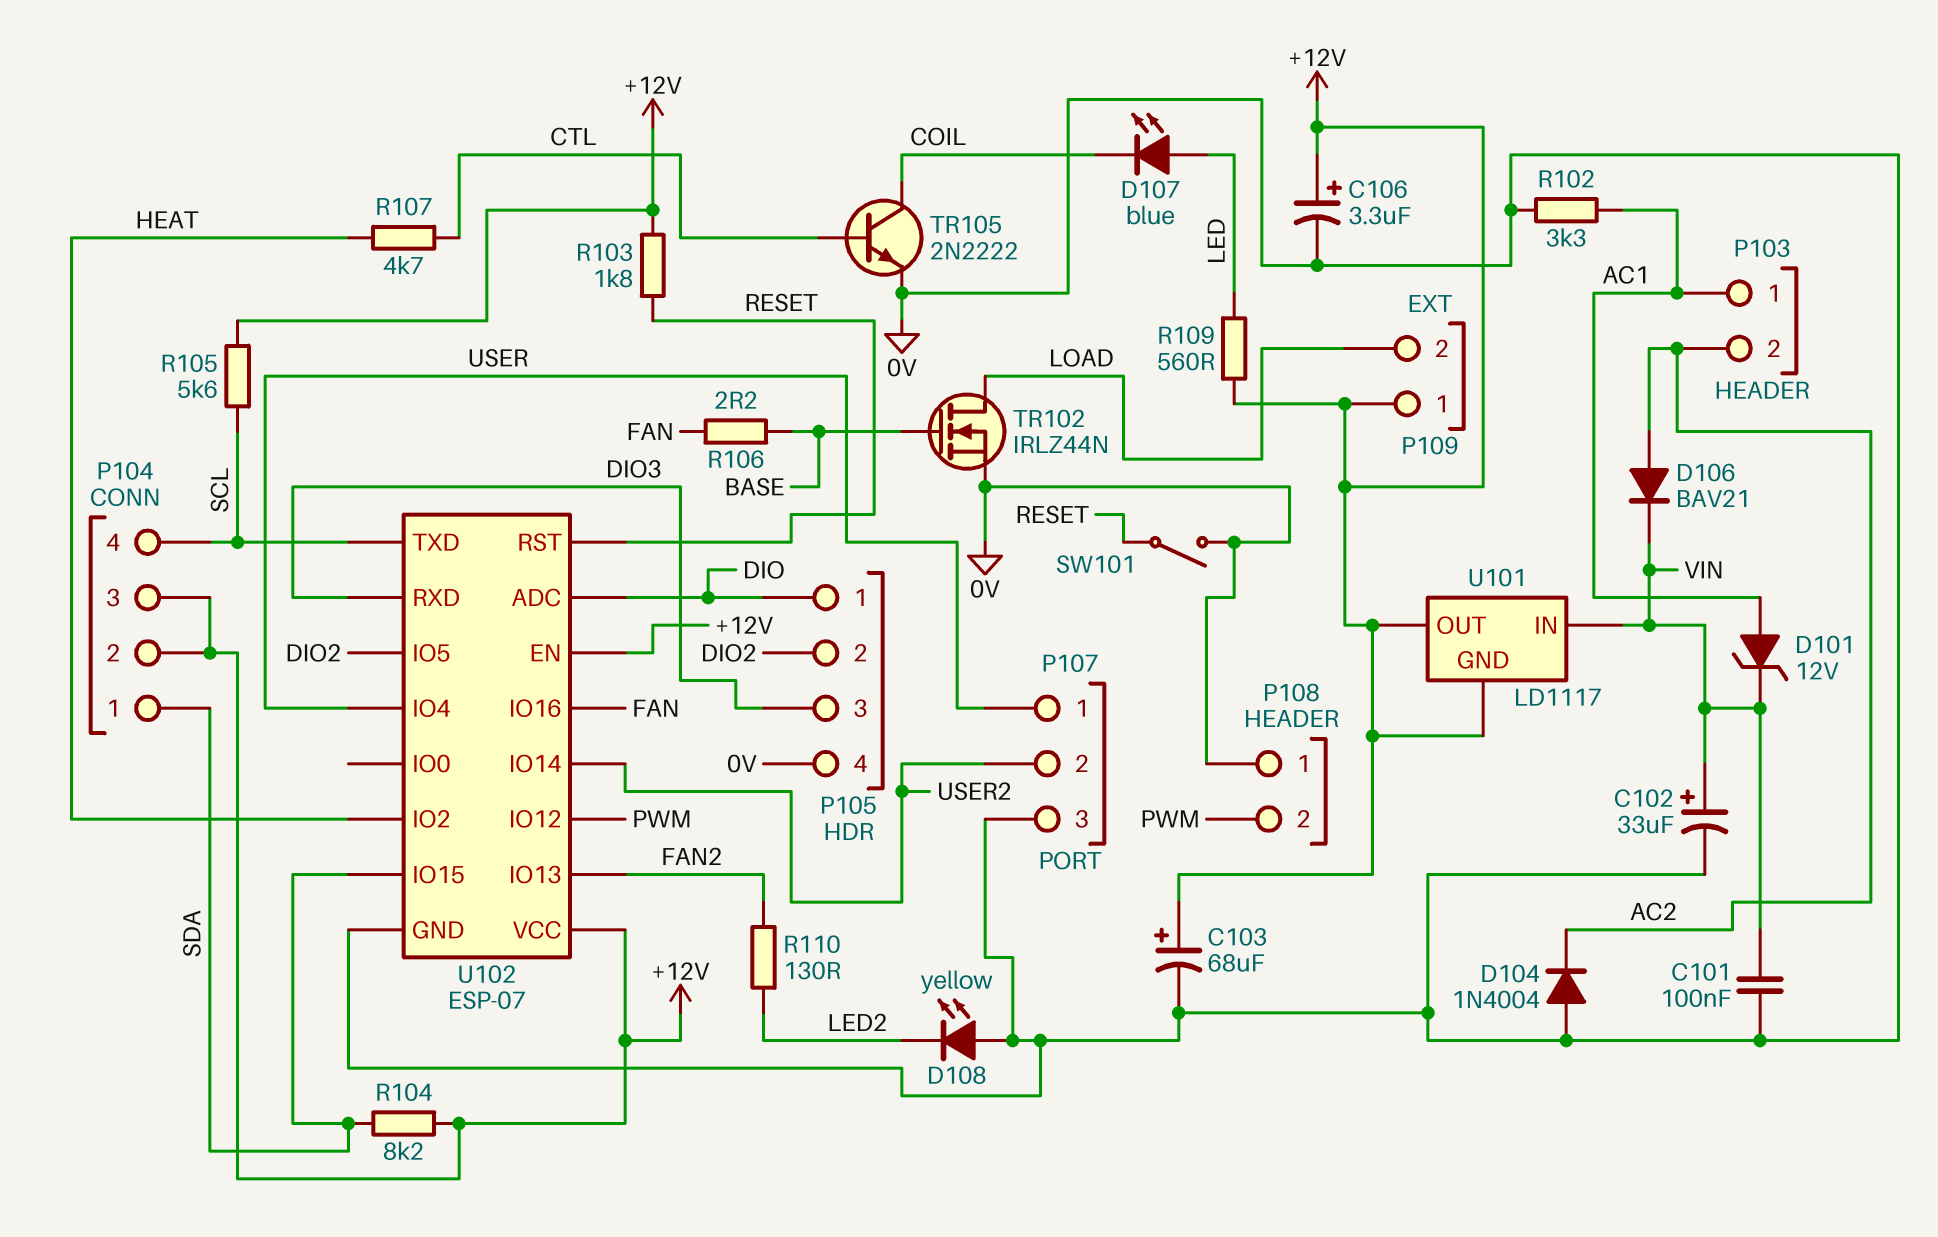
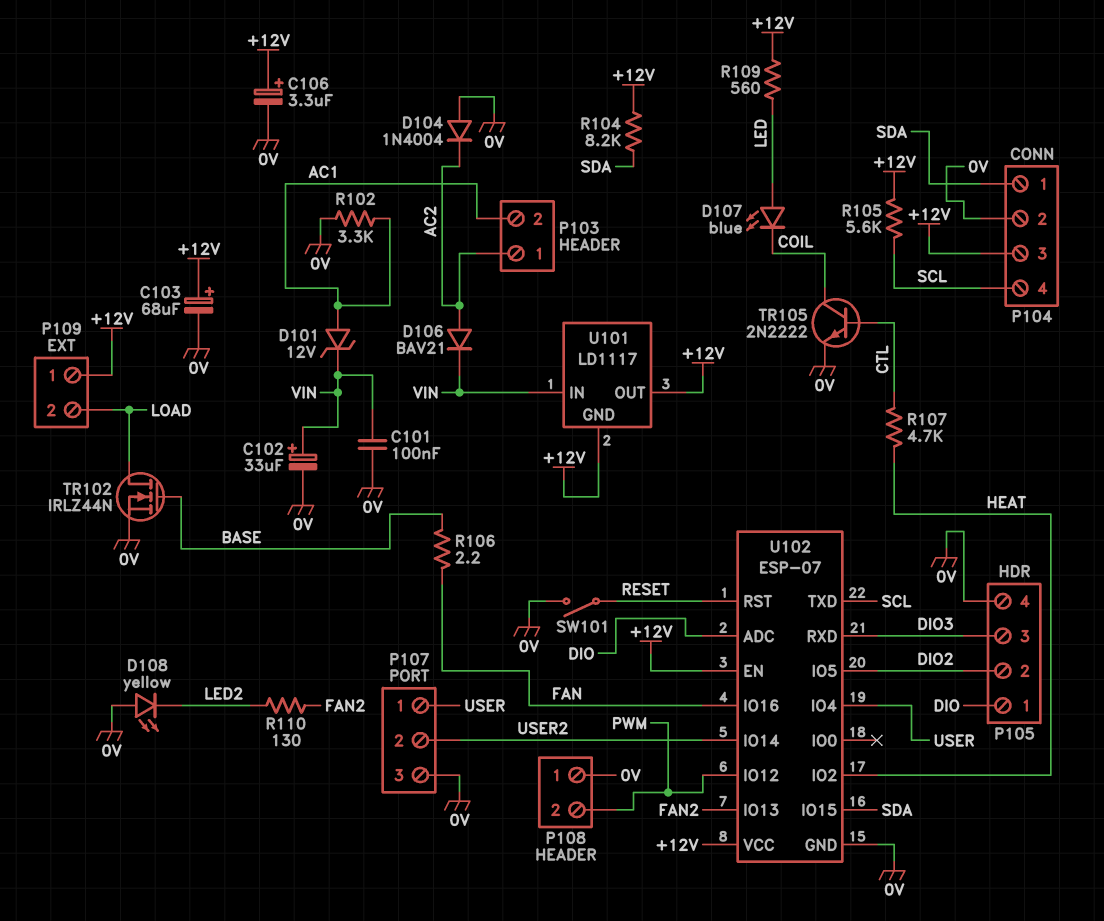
P103 pin 1: AC1 -> AC2
P103 pin 2: AC2 -> AC1
P104 pin 2: +12V -> 0V
R103: 1.8k (+12V, RESET) -> none

